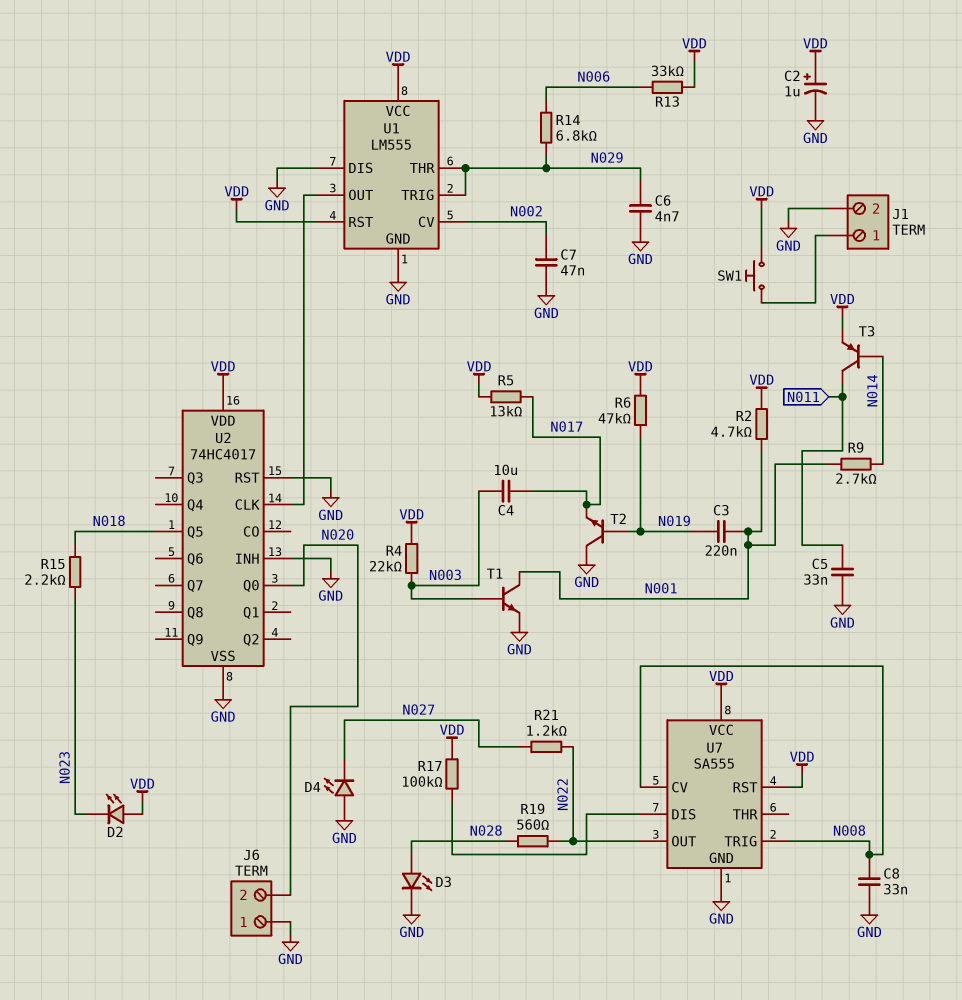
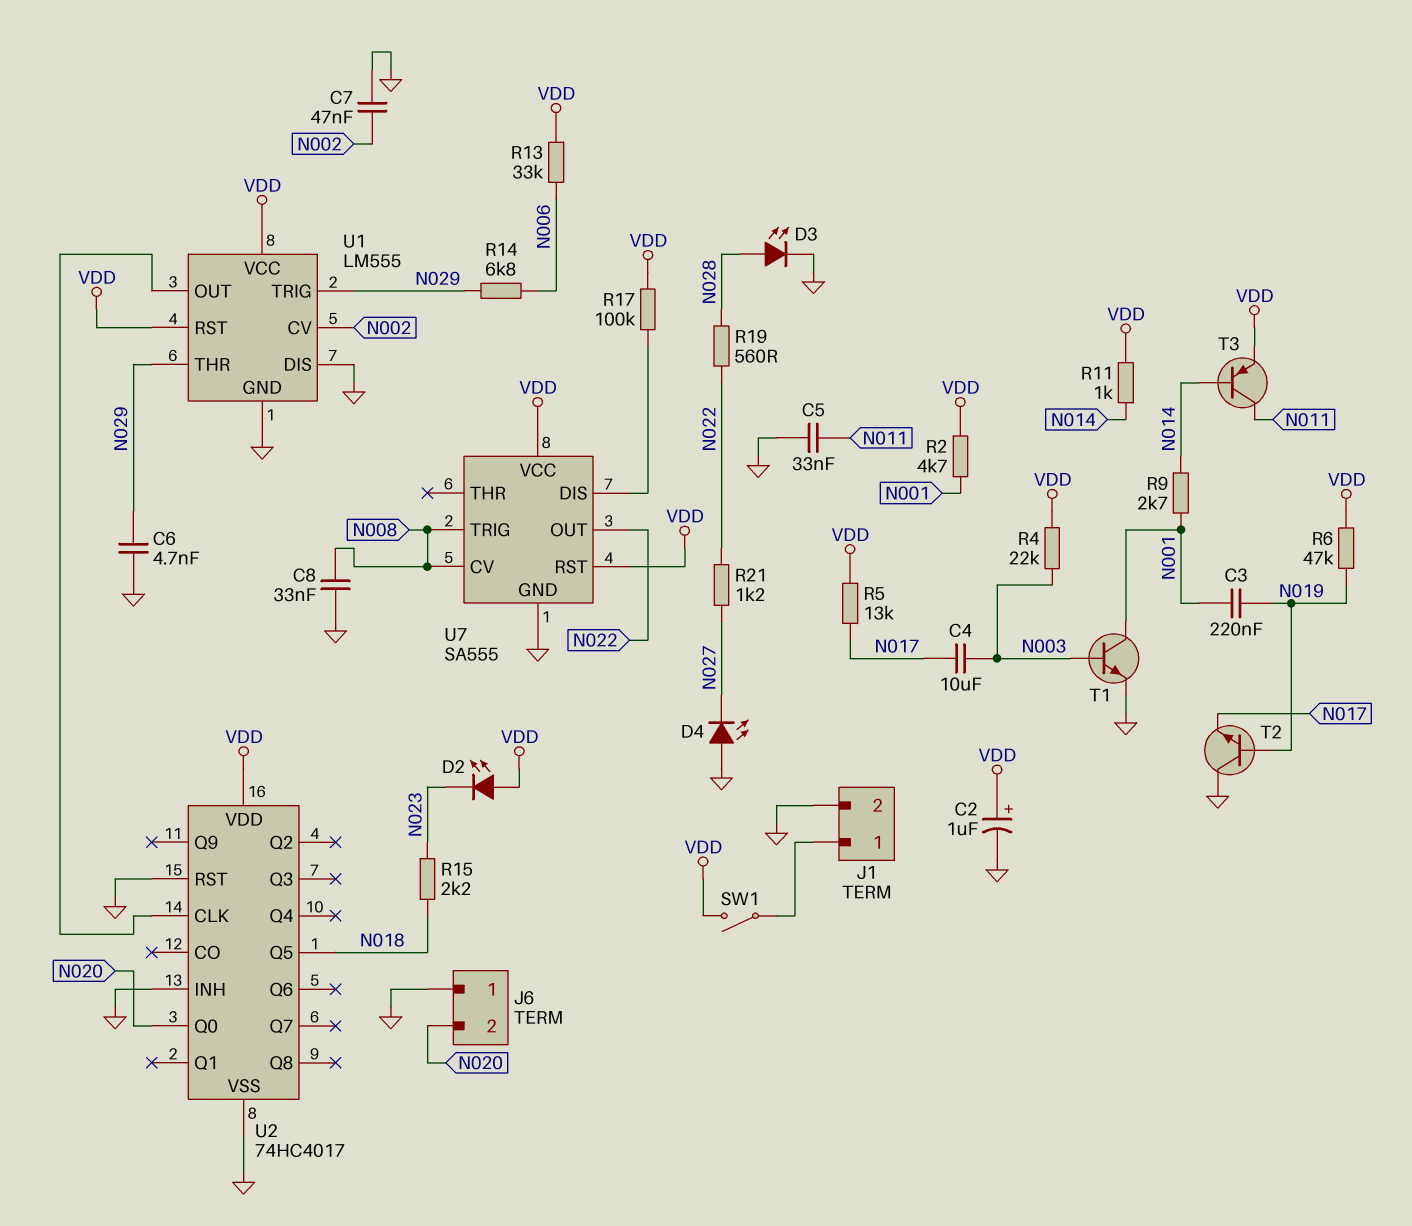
R11: none -> 1k (N014, VDD)
SW1: button (J1/1, VDD) -> switch (J1/1, VDD)

